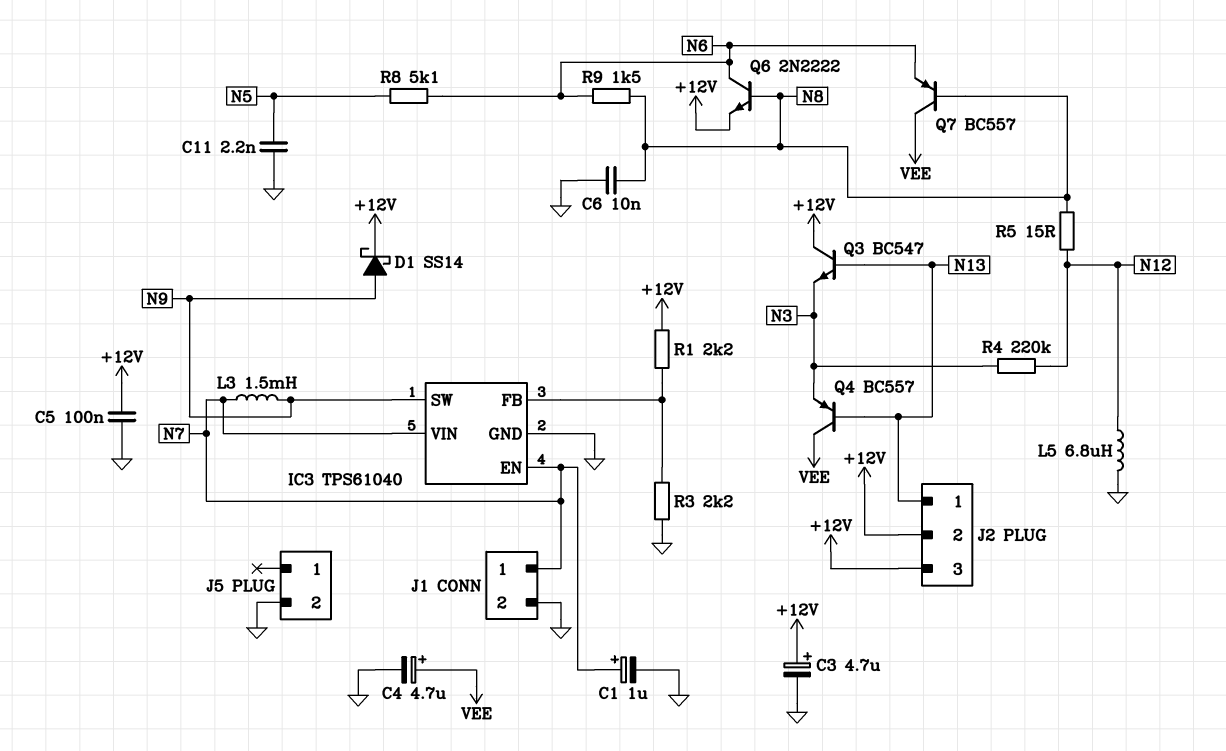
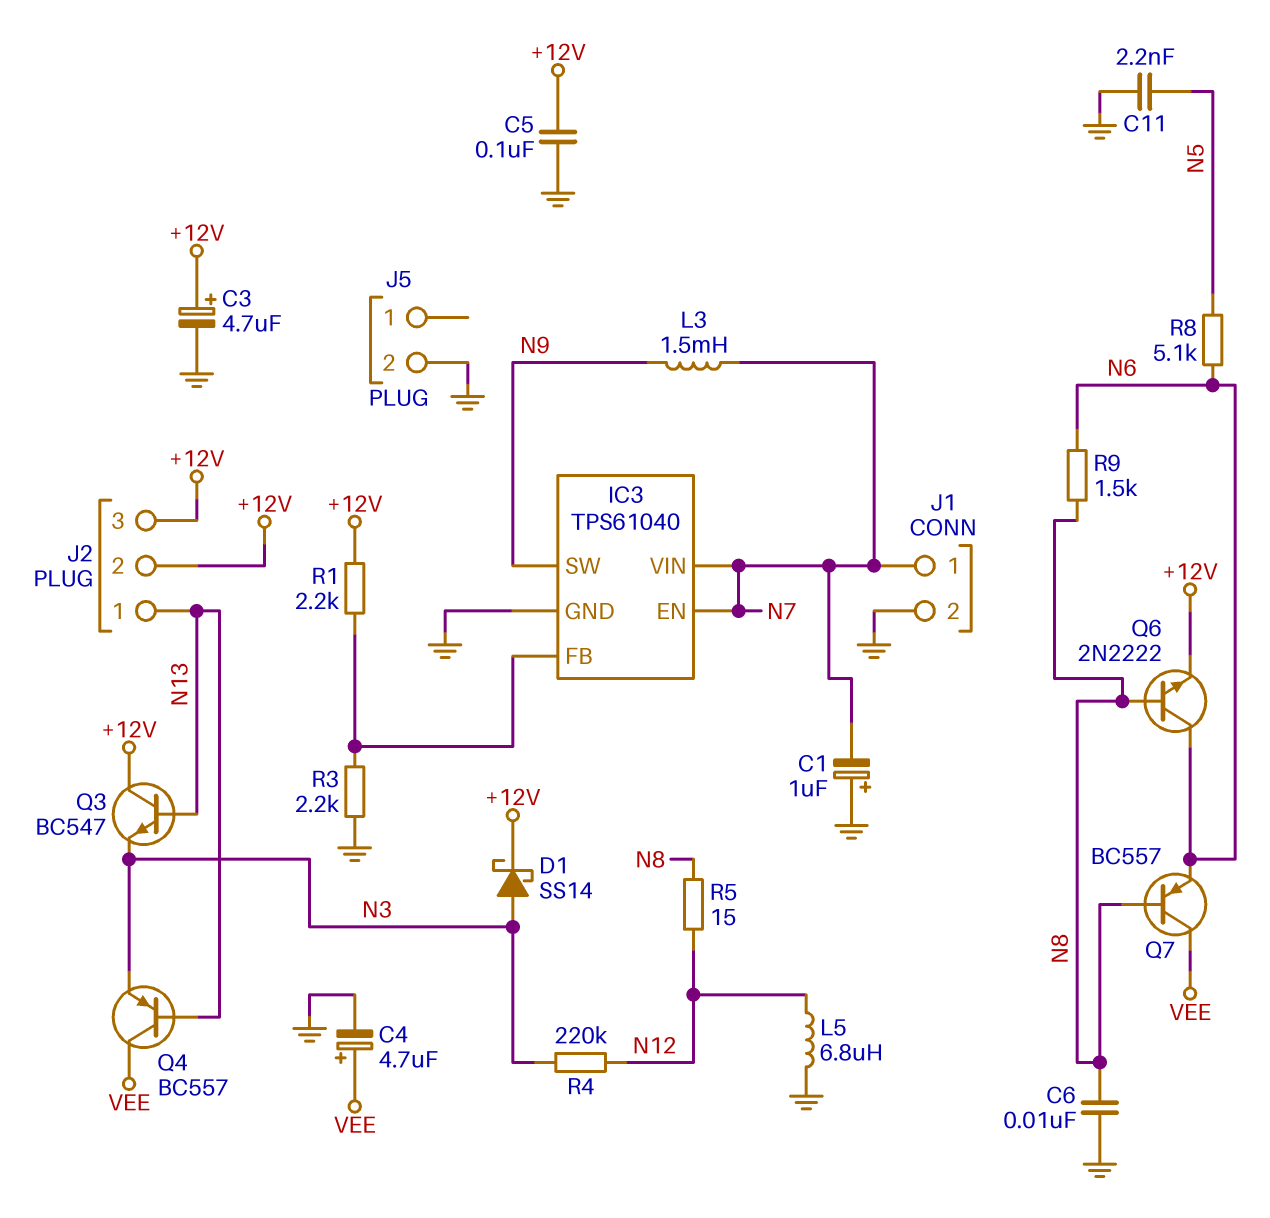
C1: 1uF (plus N7, minus GND) -> 1uF (plus GND, minus N7)
D1: schottky SS14 (A N9, K +12V) -> schottky SS14 (A N3, K +12V)

